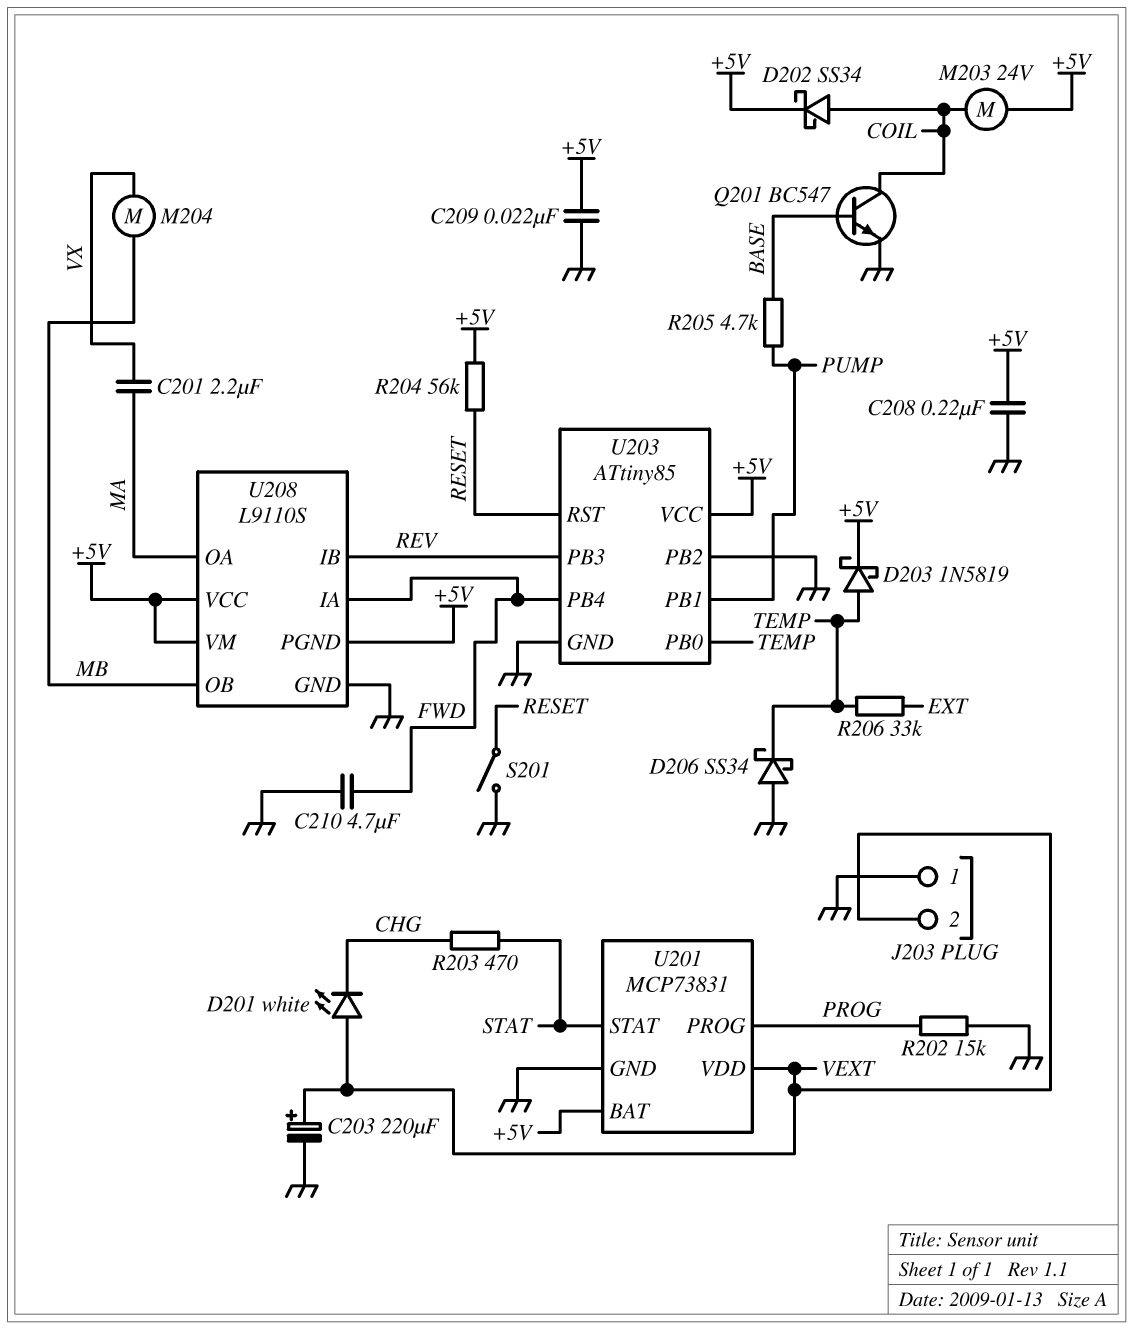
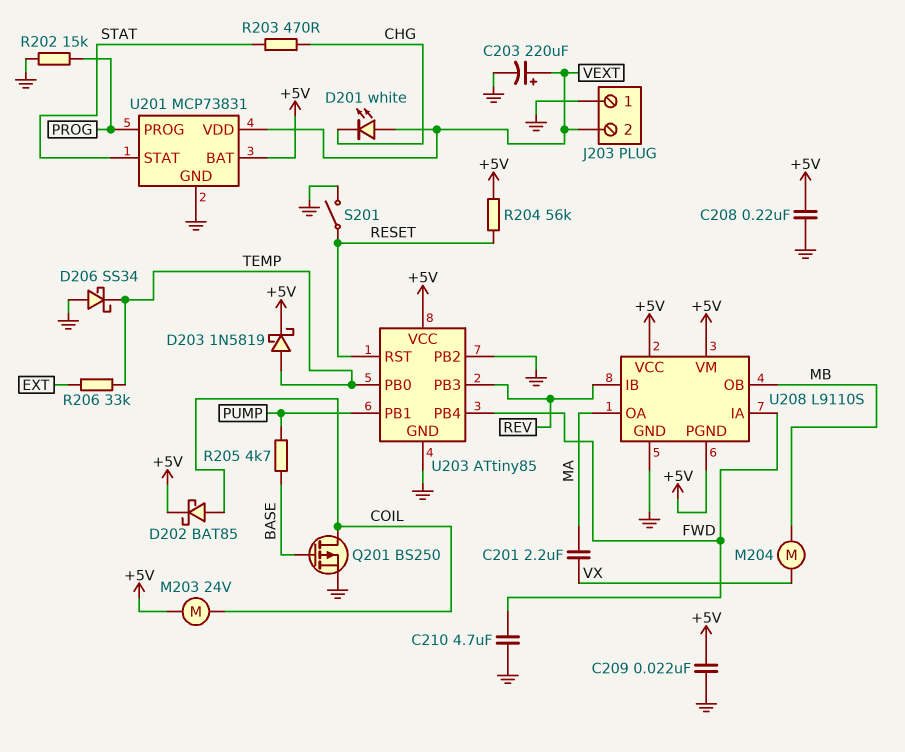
D202: schottky SS34 (A COIL, K +5V) -> schottky BAT85 (A COIL, K +5V)
Q201: NPN BC547 (B BASE, C COIL, E GND) -> PMOS BS250 (G BASE, D COIL, S GND)

